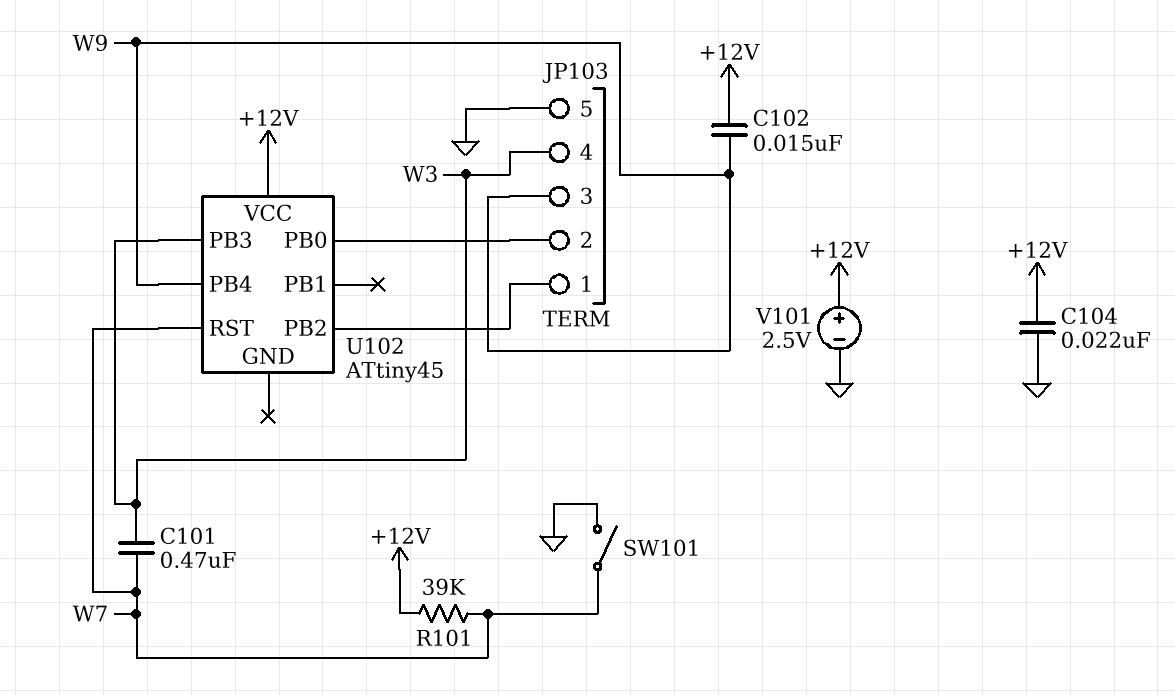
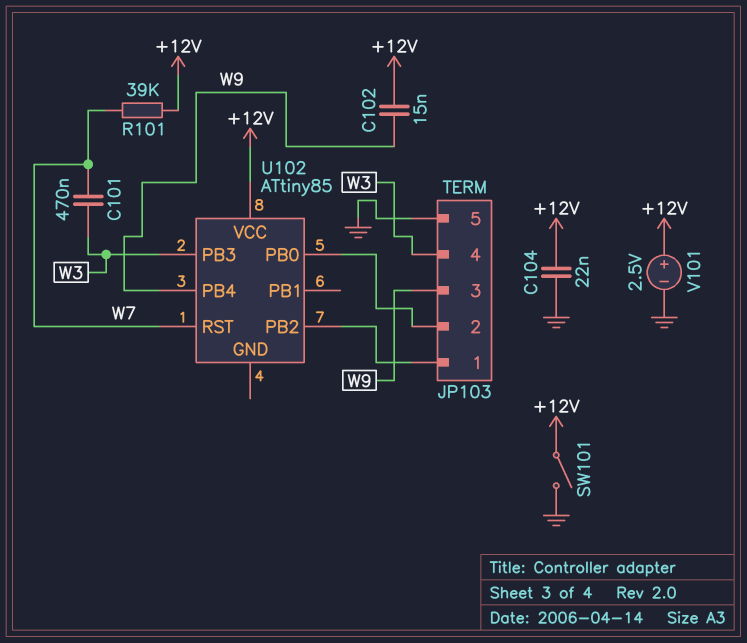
SW101: switch (GND, W7) -> switch (+12V, GND)
U102: ATtiny45 -> ATtiny85

